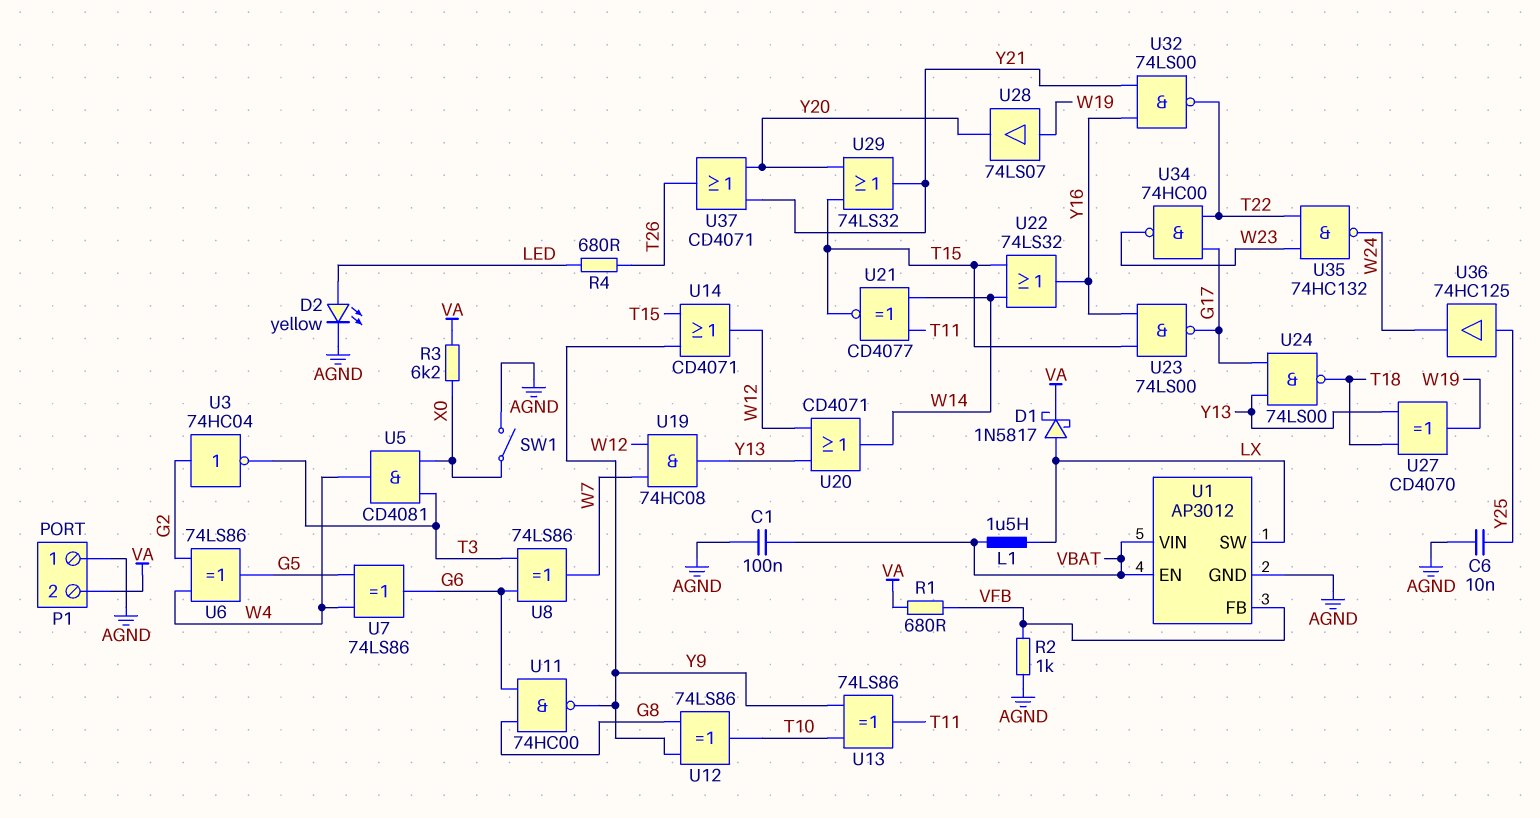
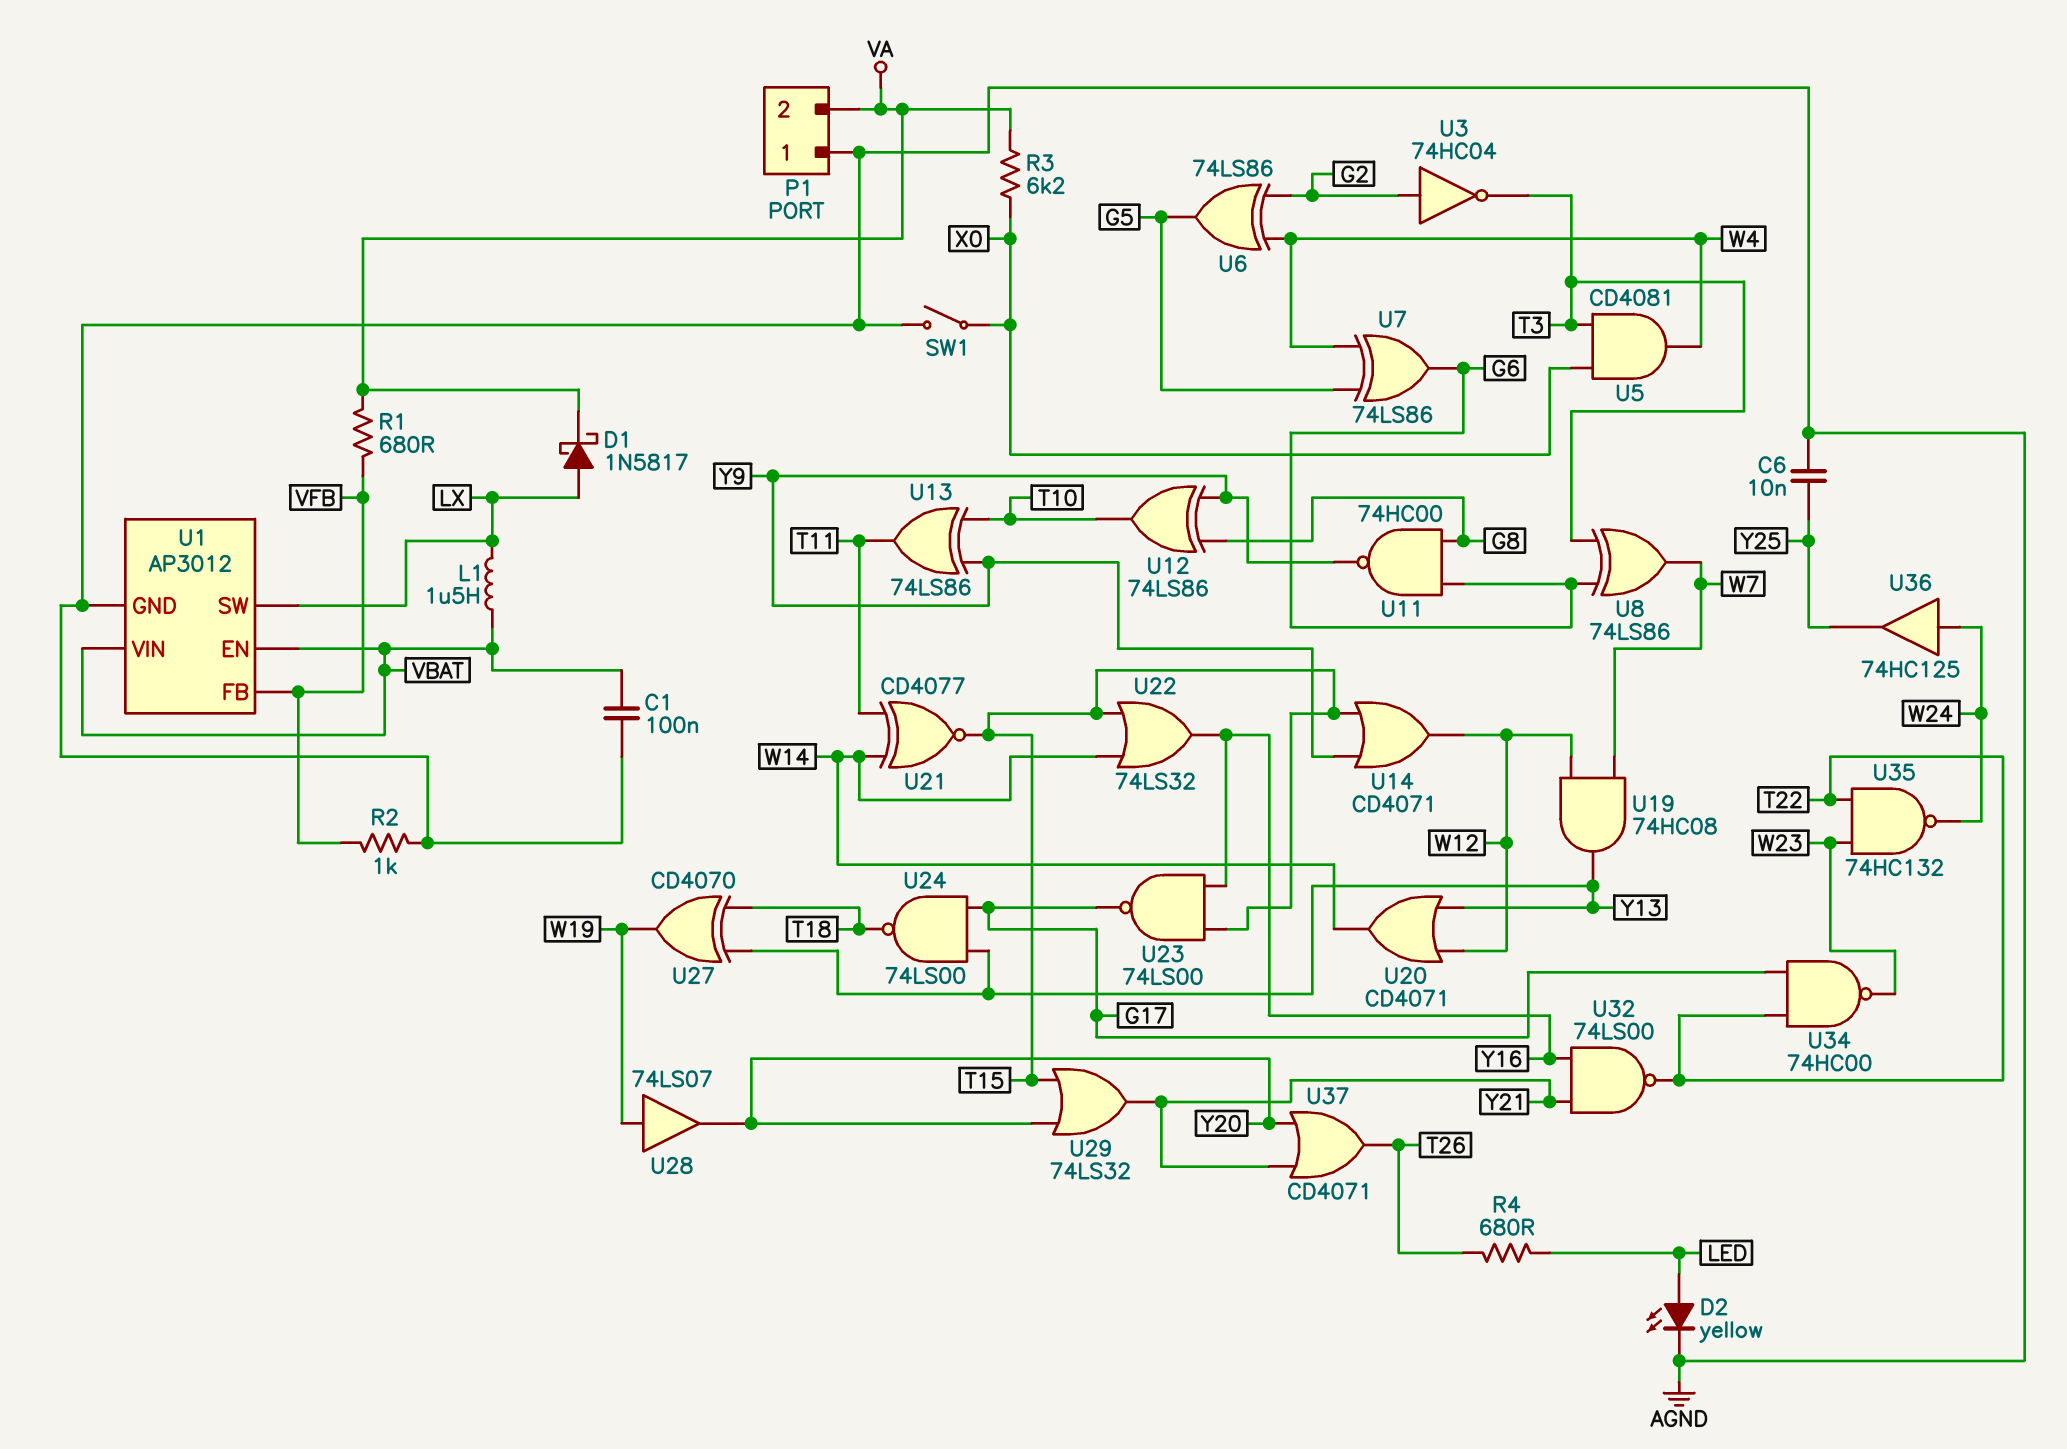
U36: buffer 74HC125 (in Y25, out W24) -> buffer 74HC125 (in W24, out Y25)

